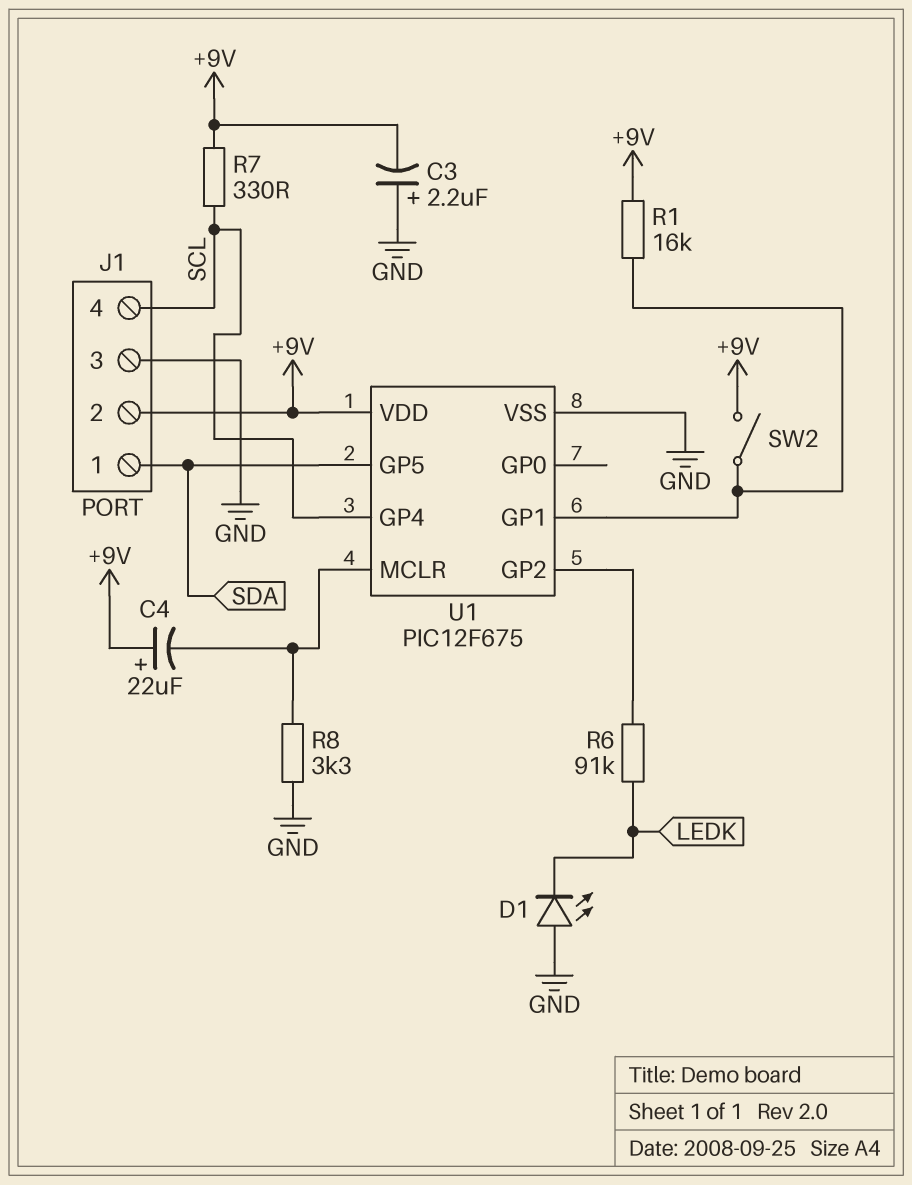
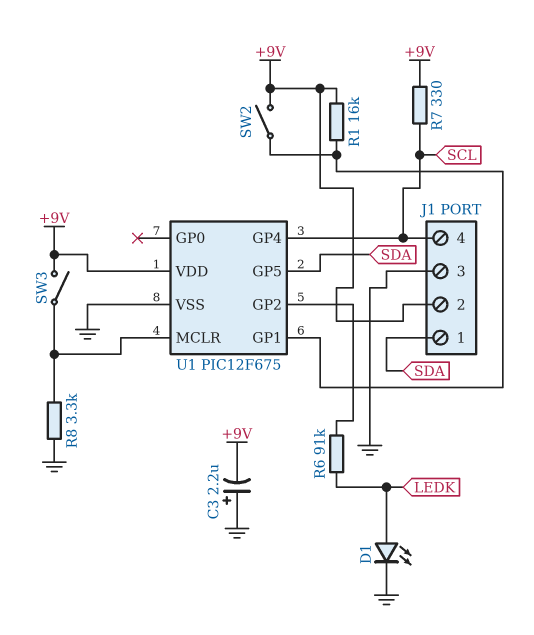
C4: 22uF (plus +9V, minus U1/MCLR) -> none
D1: LED (A GND, K LEDK) -> LED (A LEDK, K GND)
SW3: none -> switch (+9V, U1/MCLR)

